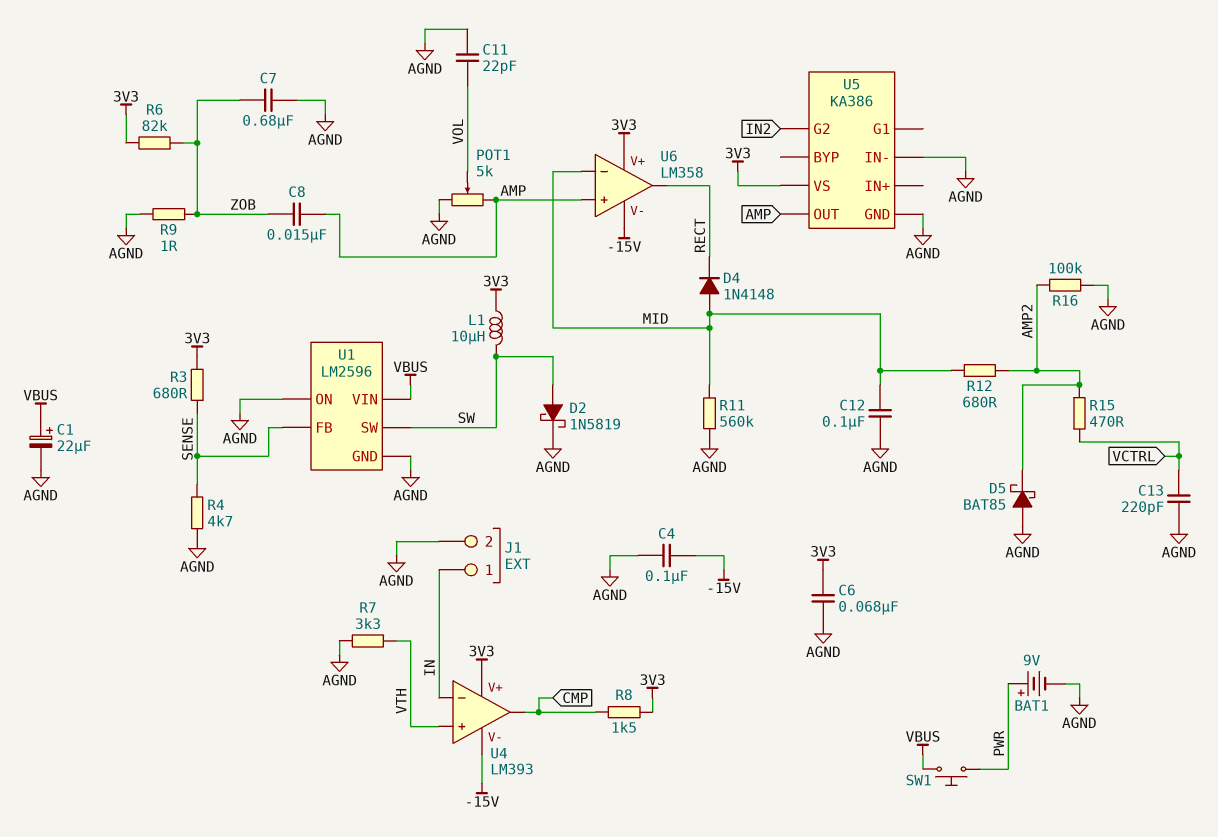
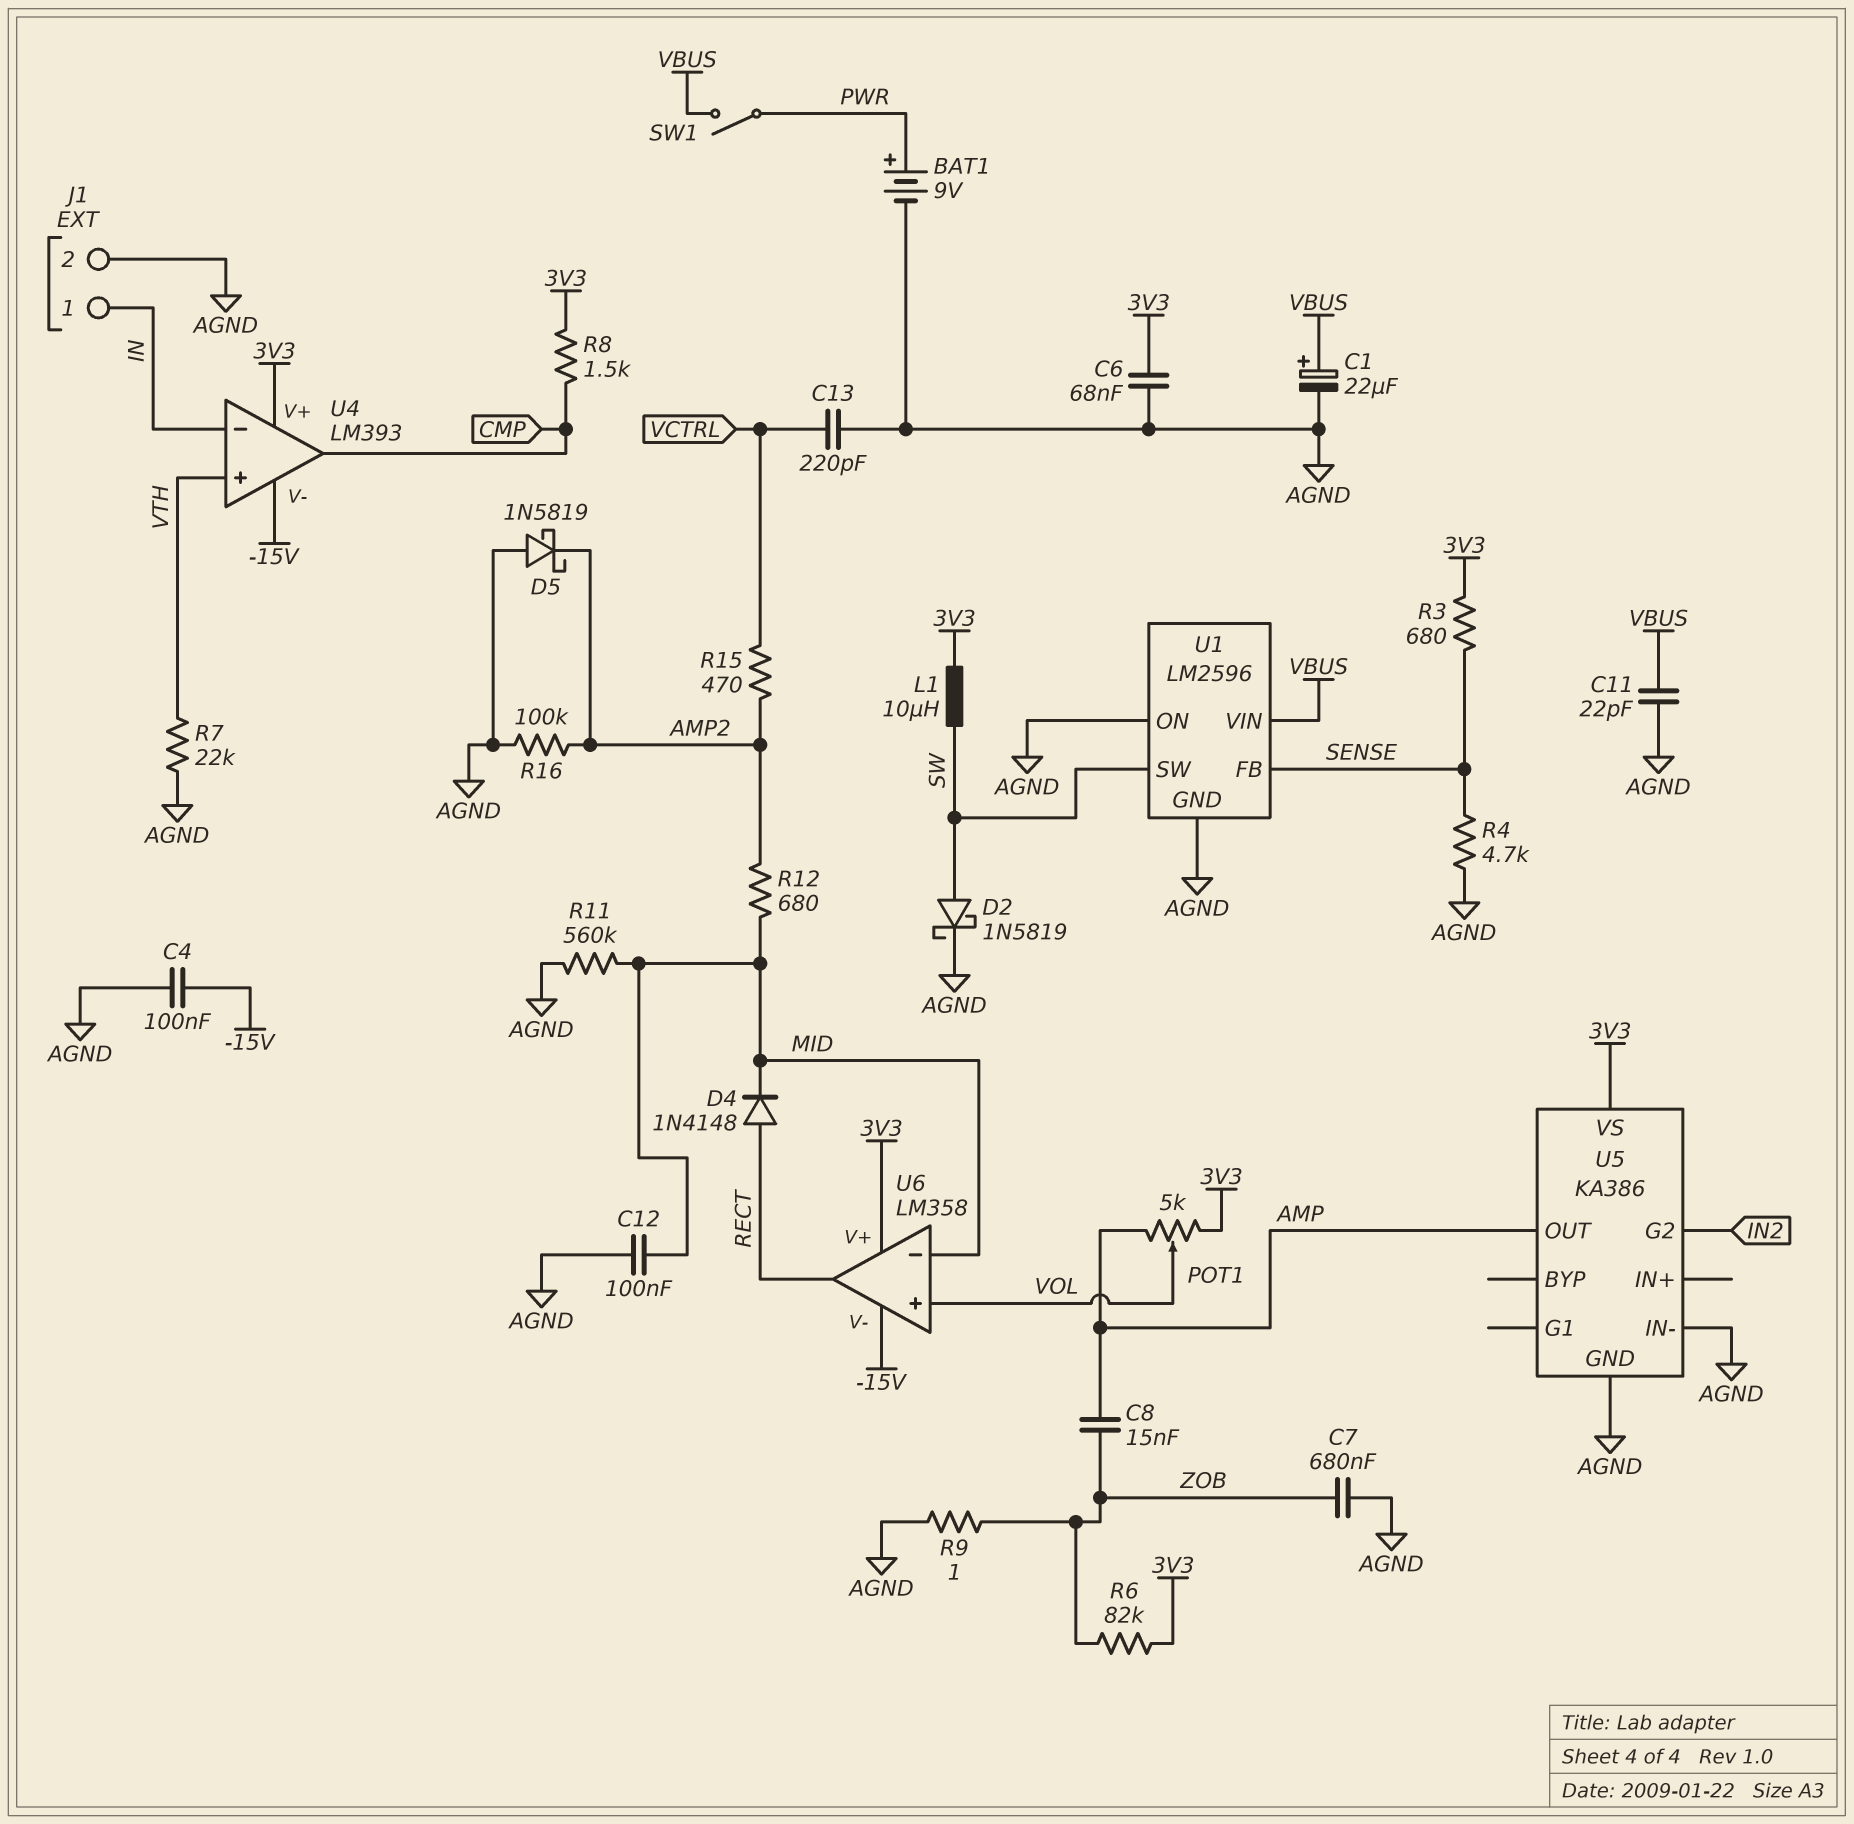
C11: 22pF (AGND, VOL) -> 22pF (AGND, VBUS)
D4: diode 1N4148 (A MID, K RECT) -> diode 1N4148 (A RECT, K MID)
D5: schottky BAT85 (A AGND, K AMP2) -> schottky 1N5819 (A AGND, K AMP2)
POT1: 5k (AGND, AMP, wiper VOL) -> 5k (3V3, AMP, wiper VOL)
R7: 3.3k (AGND, VTH) -> 22k (AGND, VTH)
SW1: button (PWR, VBUS) -> switch (PWR, VBUS)
U6 pin in+: AMP -> VOL

